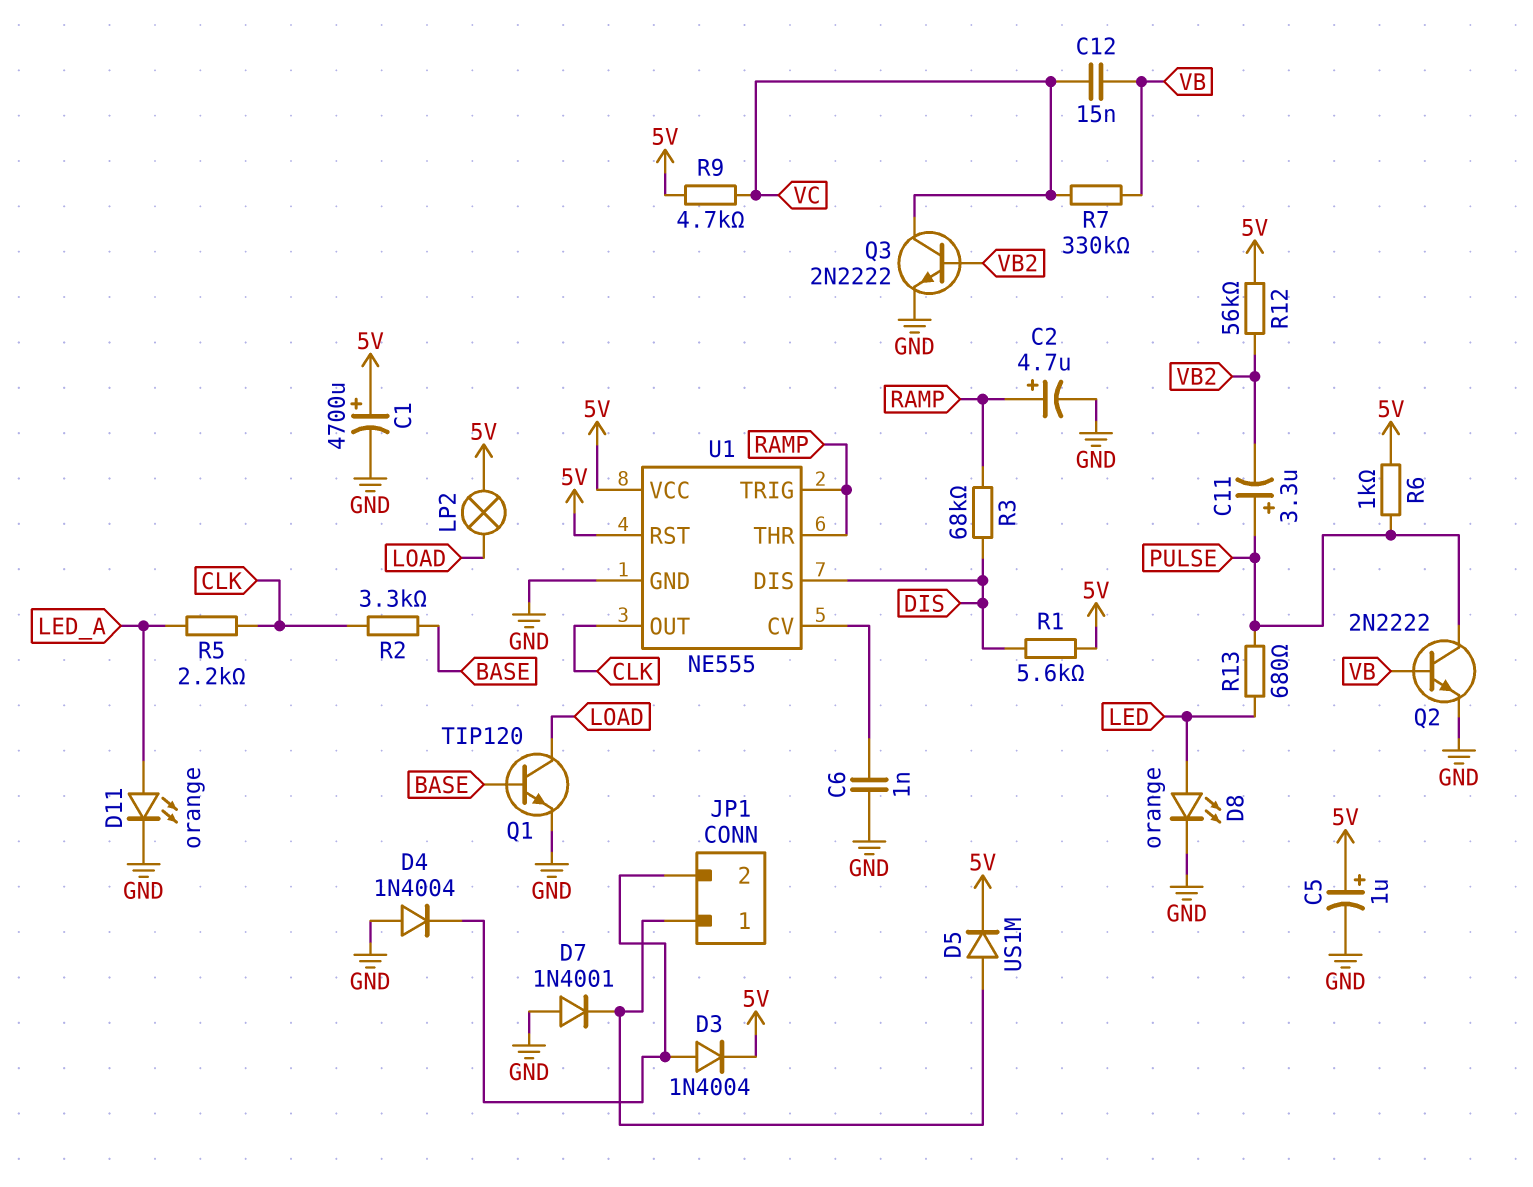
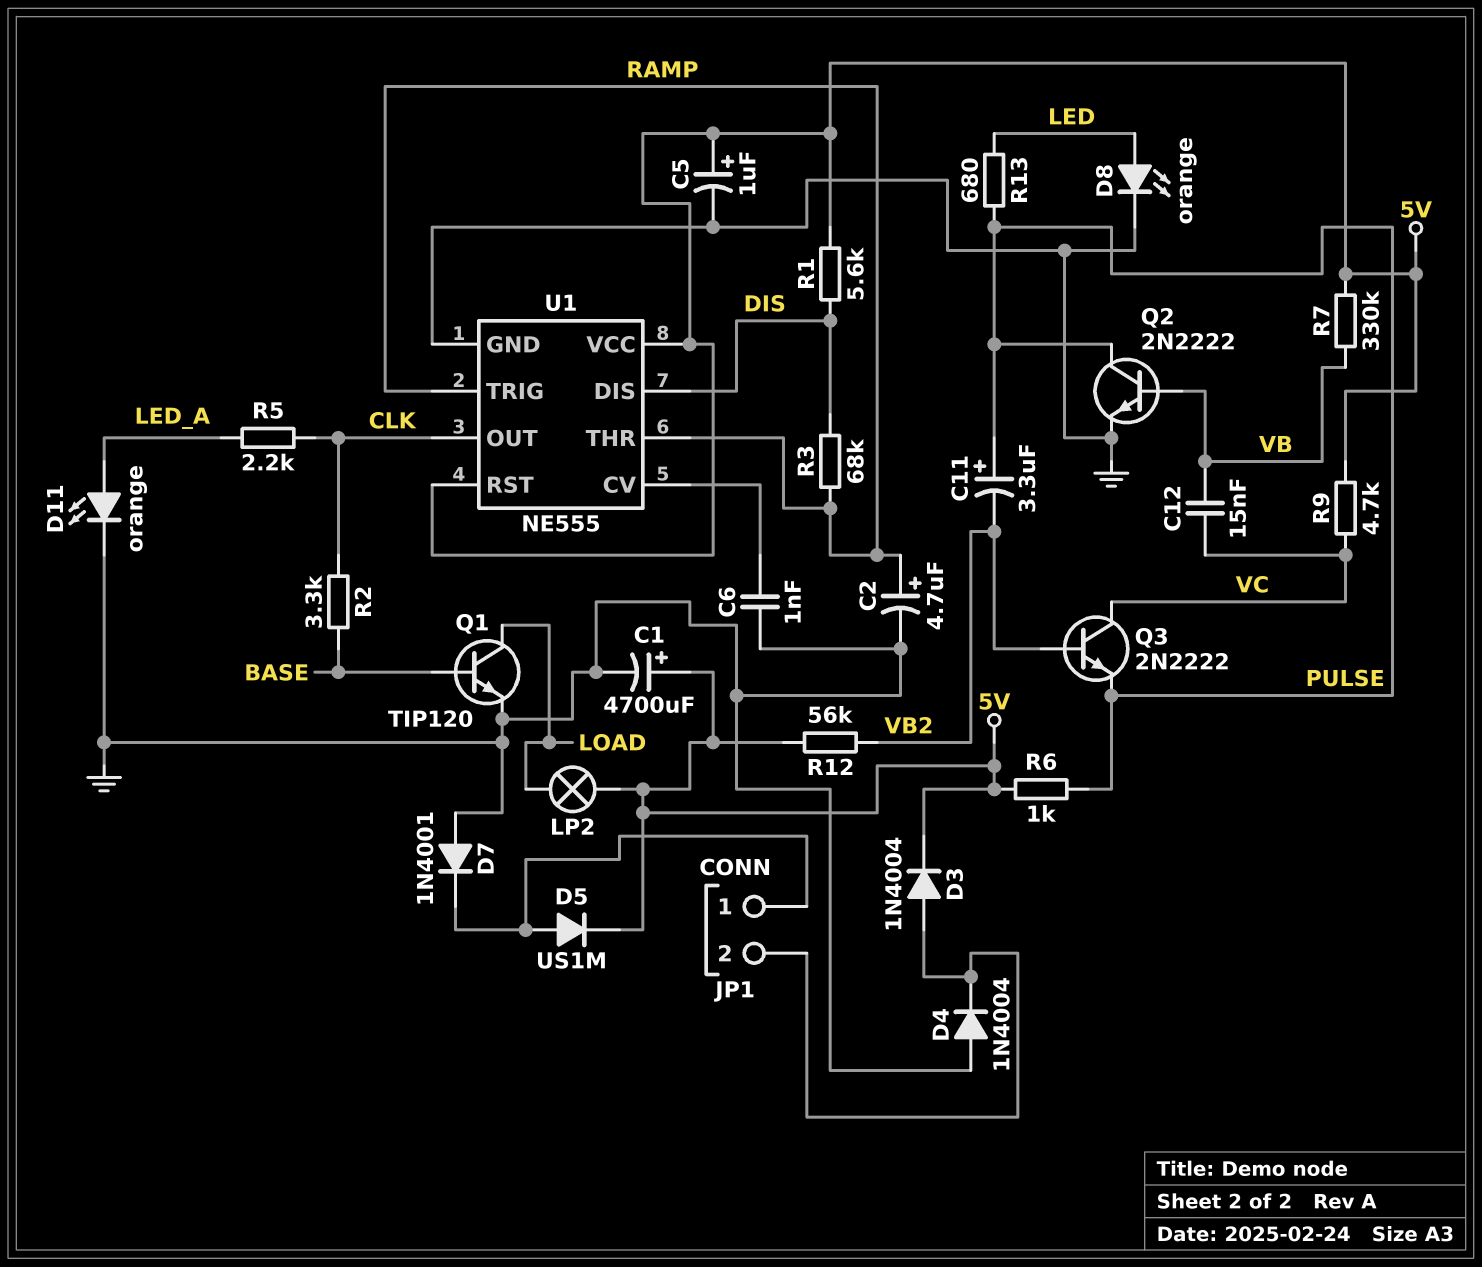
Q3: NPN 2N2222 (B VB2, C VC, E GND) -> NPN 2N2222 (B VB2, C VC, E PULSE)
R7: 330k (VB, VC) -> 330k (5V, VB)

